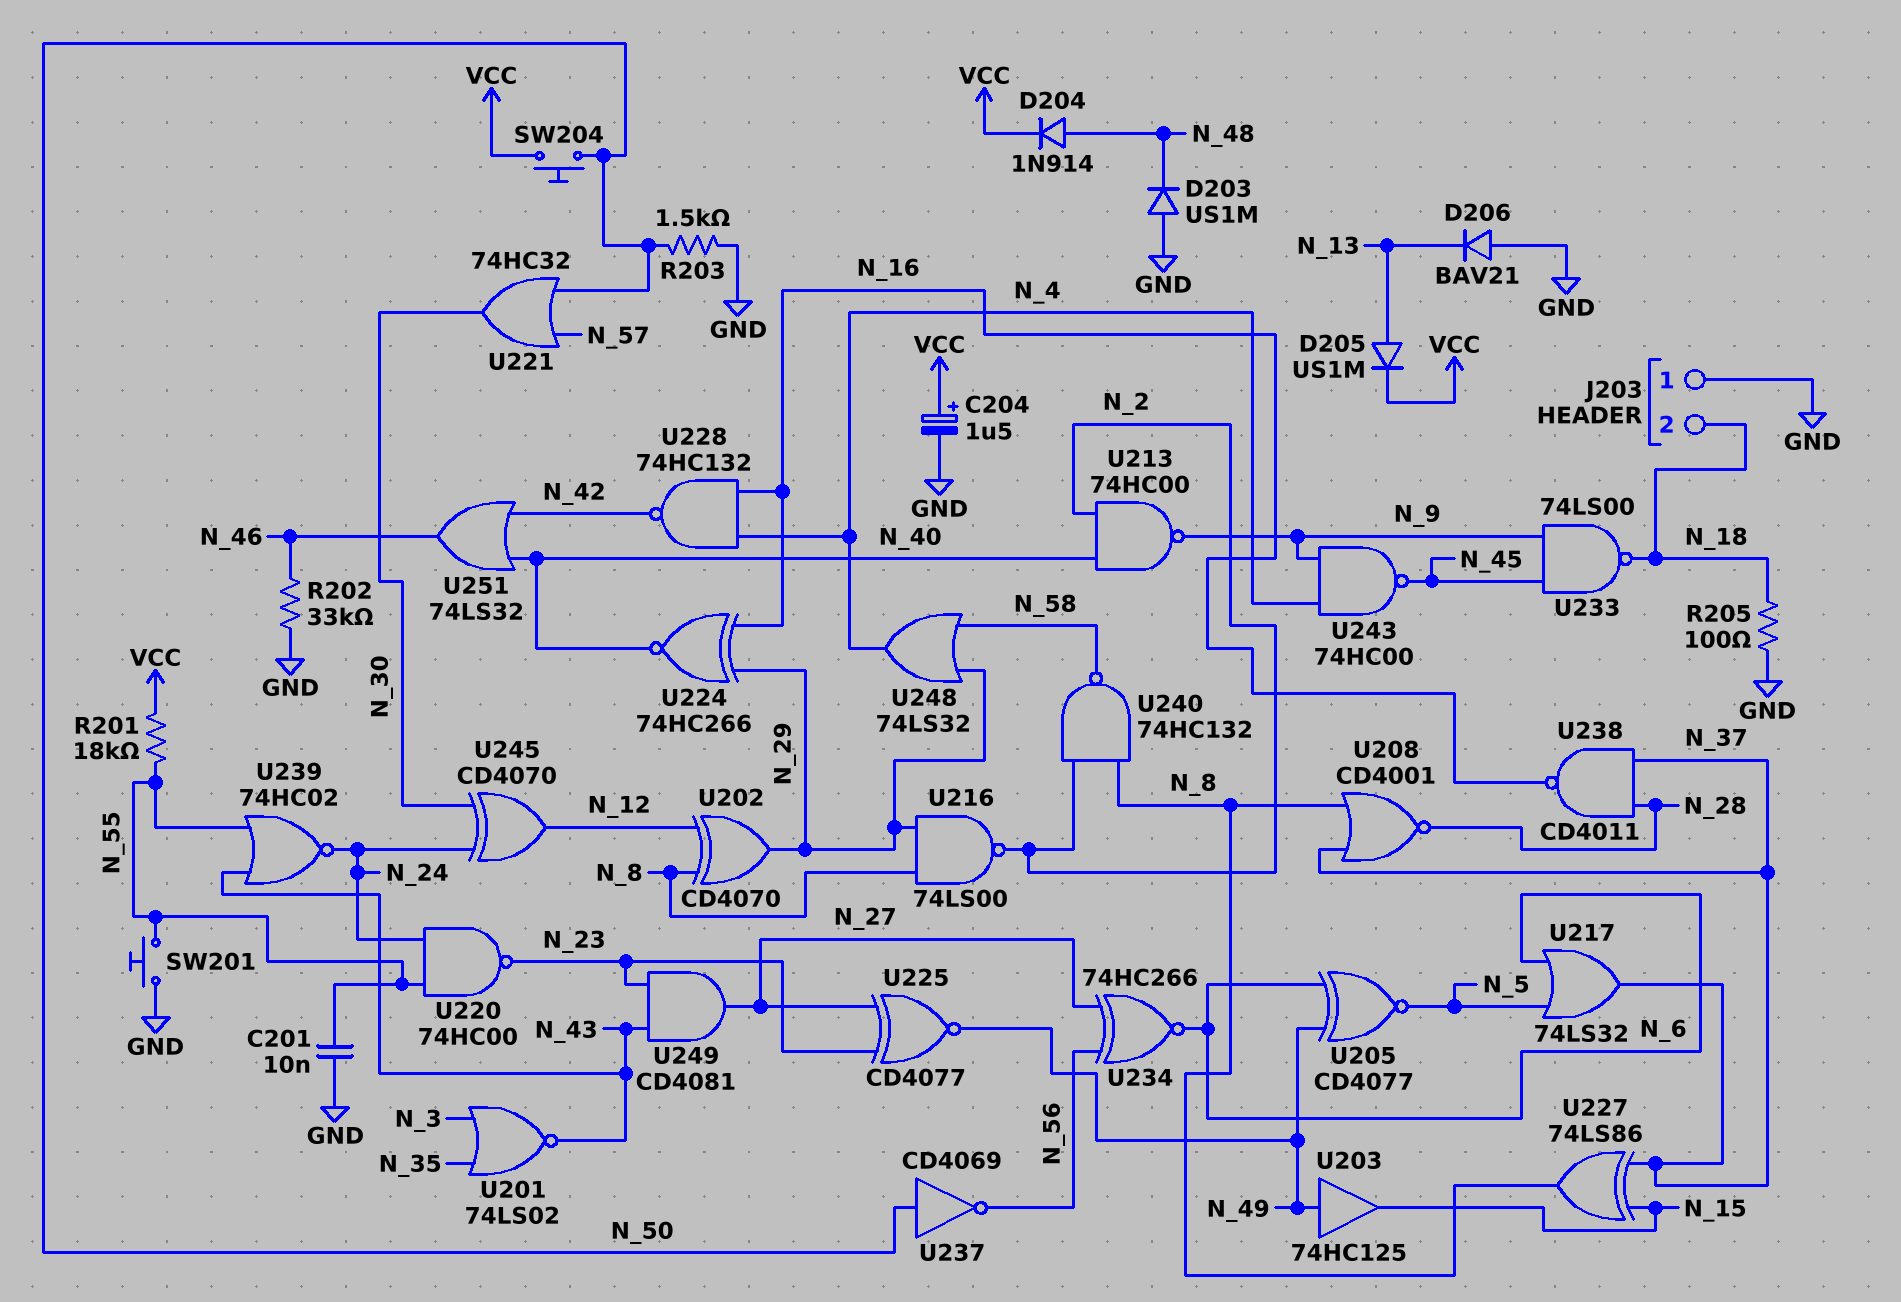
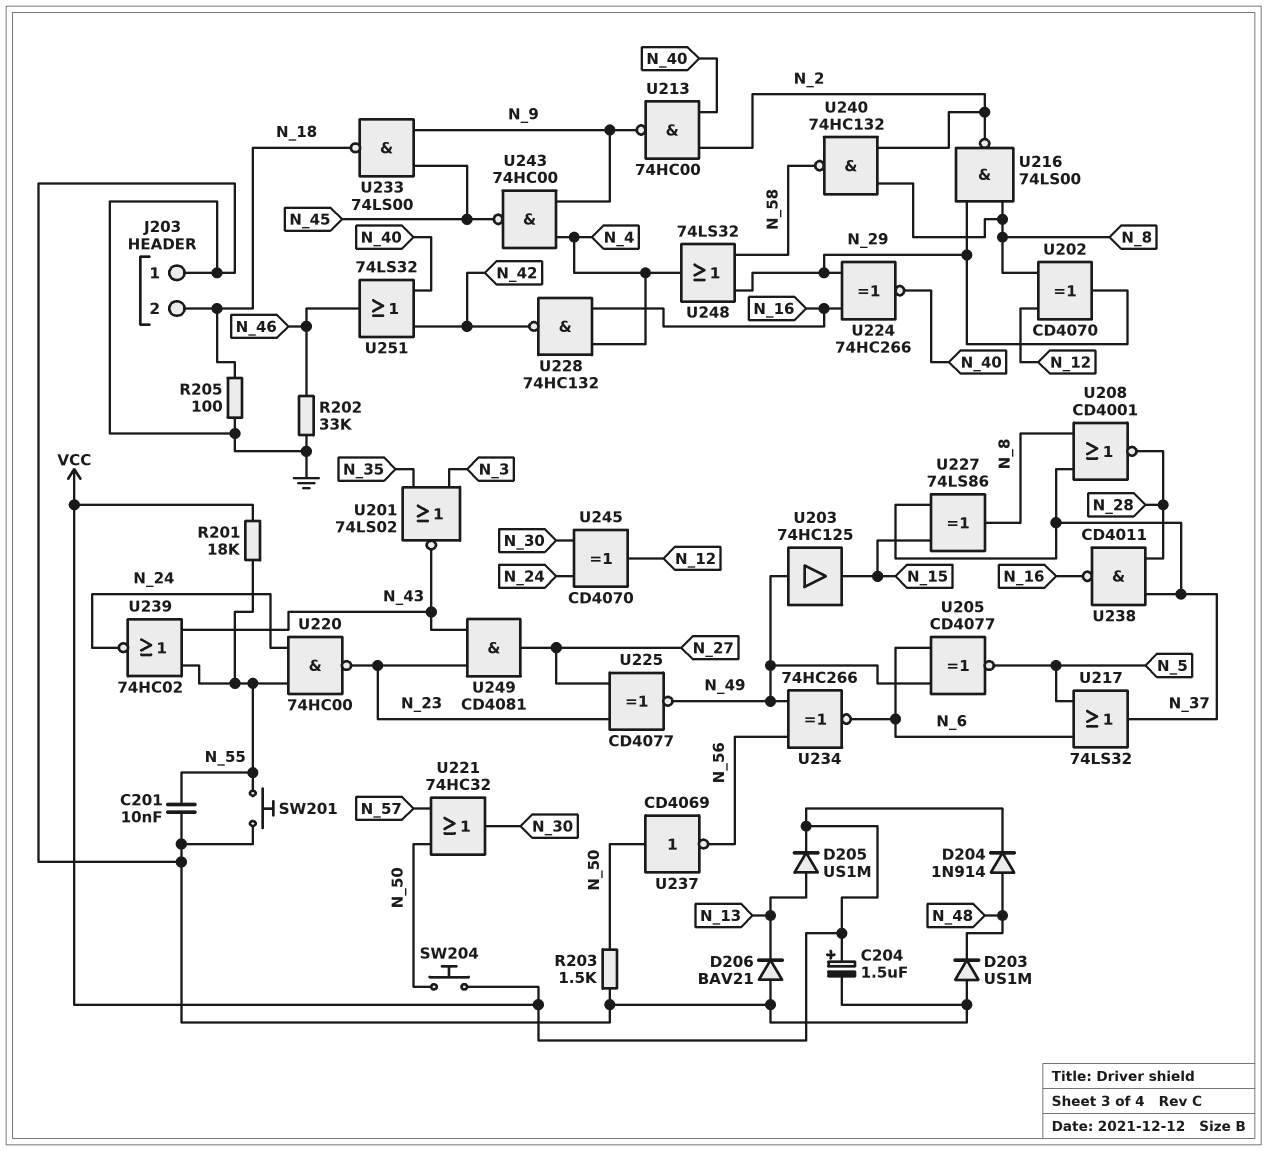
U234: XNOR 74HC266 (in N_27, in N_56, out N_6) -> XNOR 74HC266 (in N_49, in N_56, out N_6)

